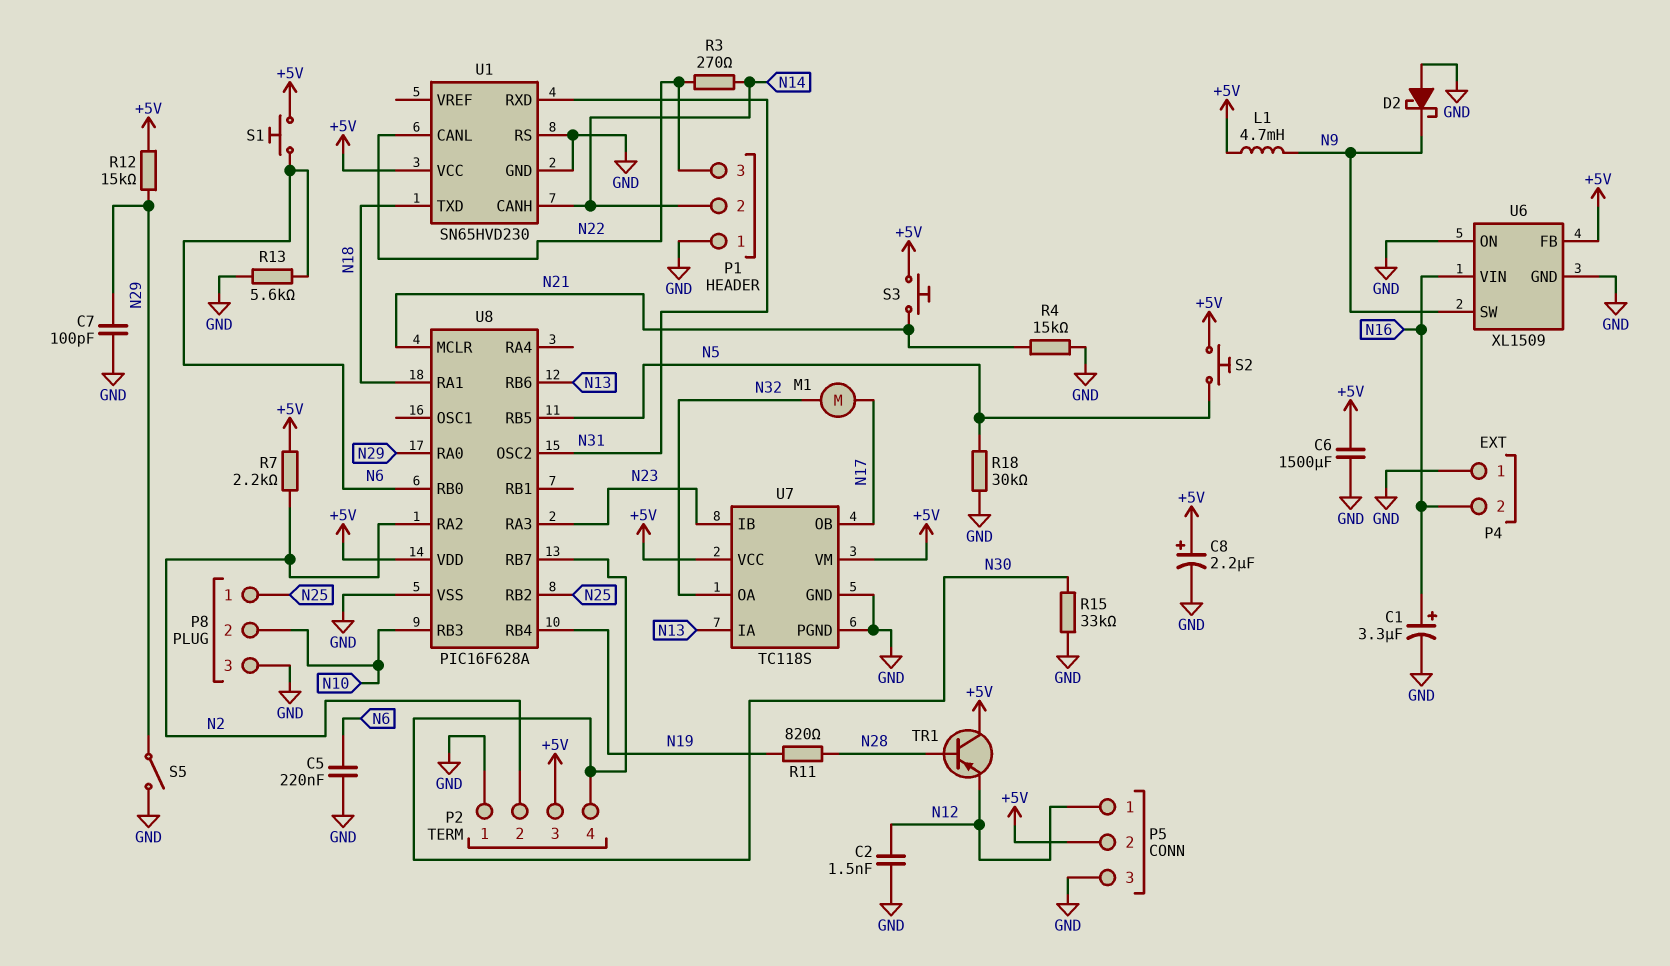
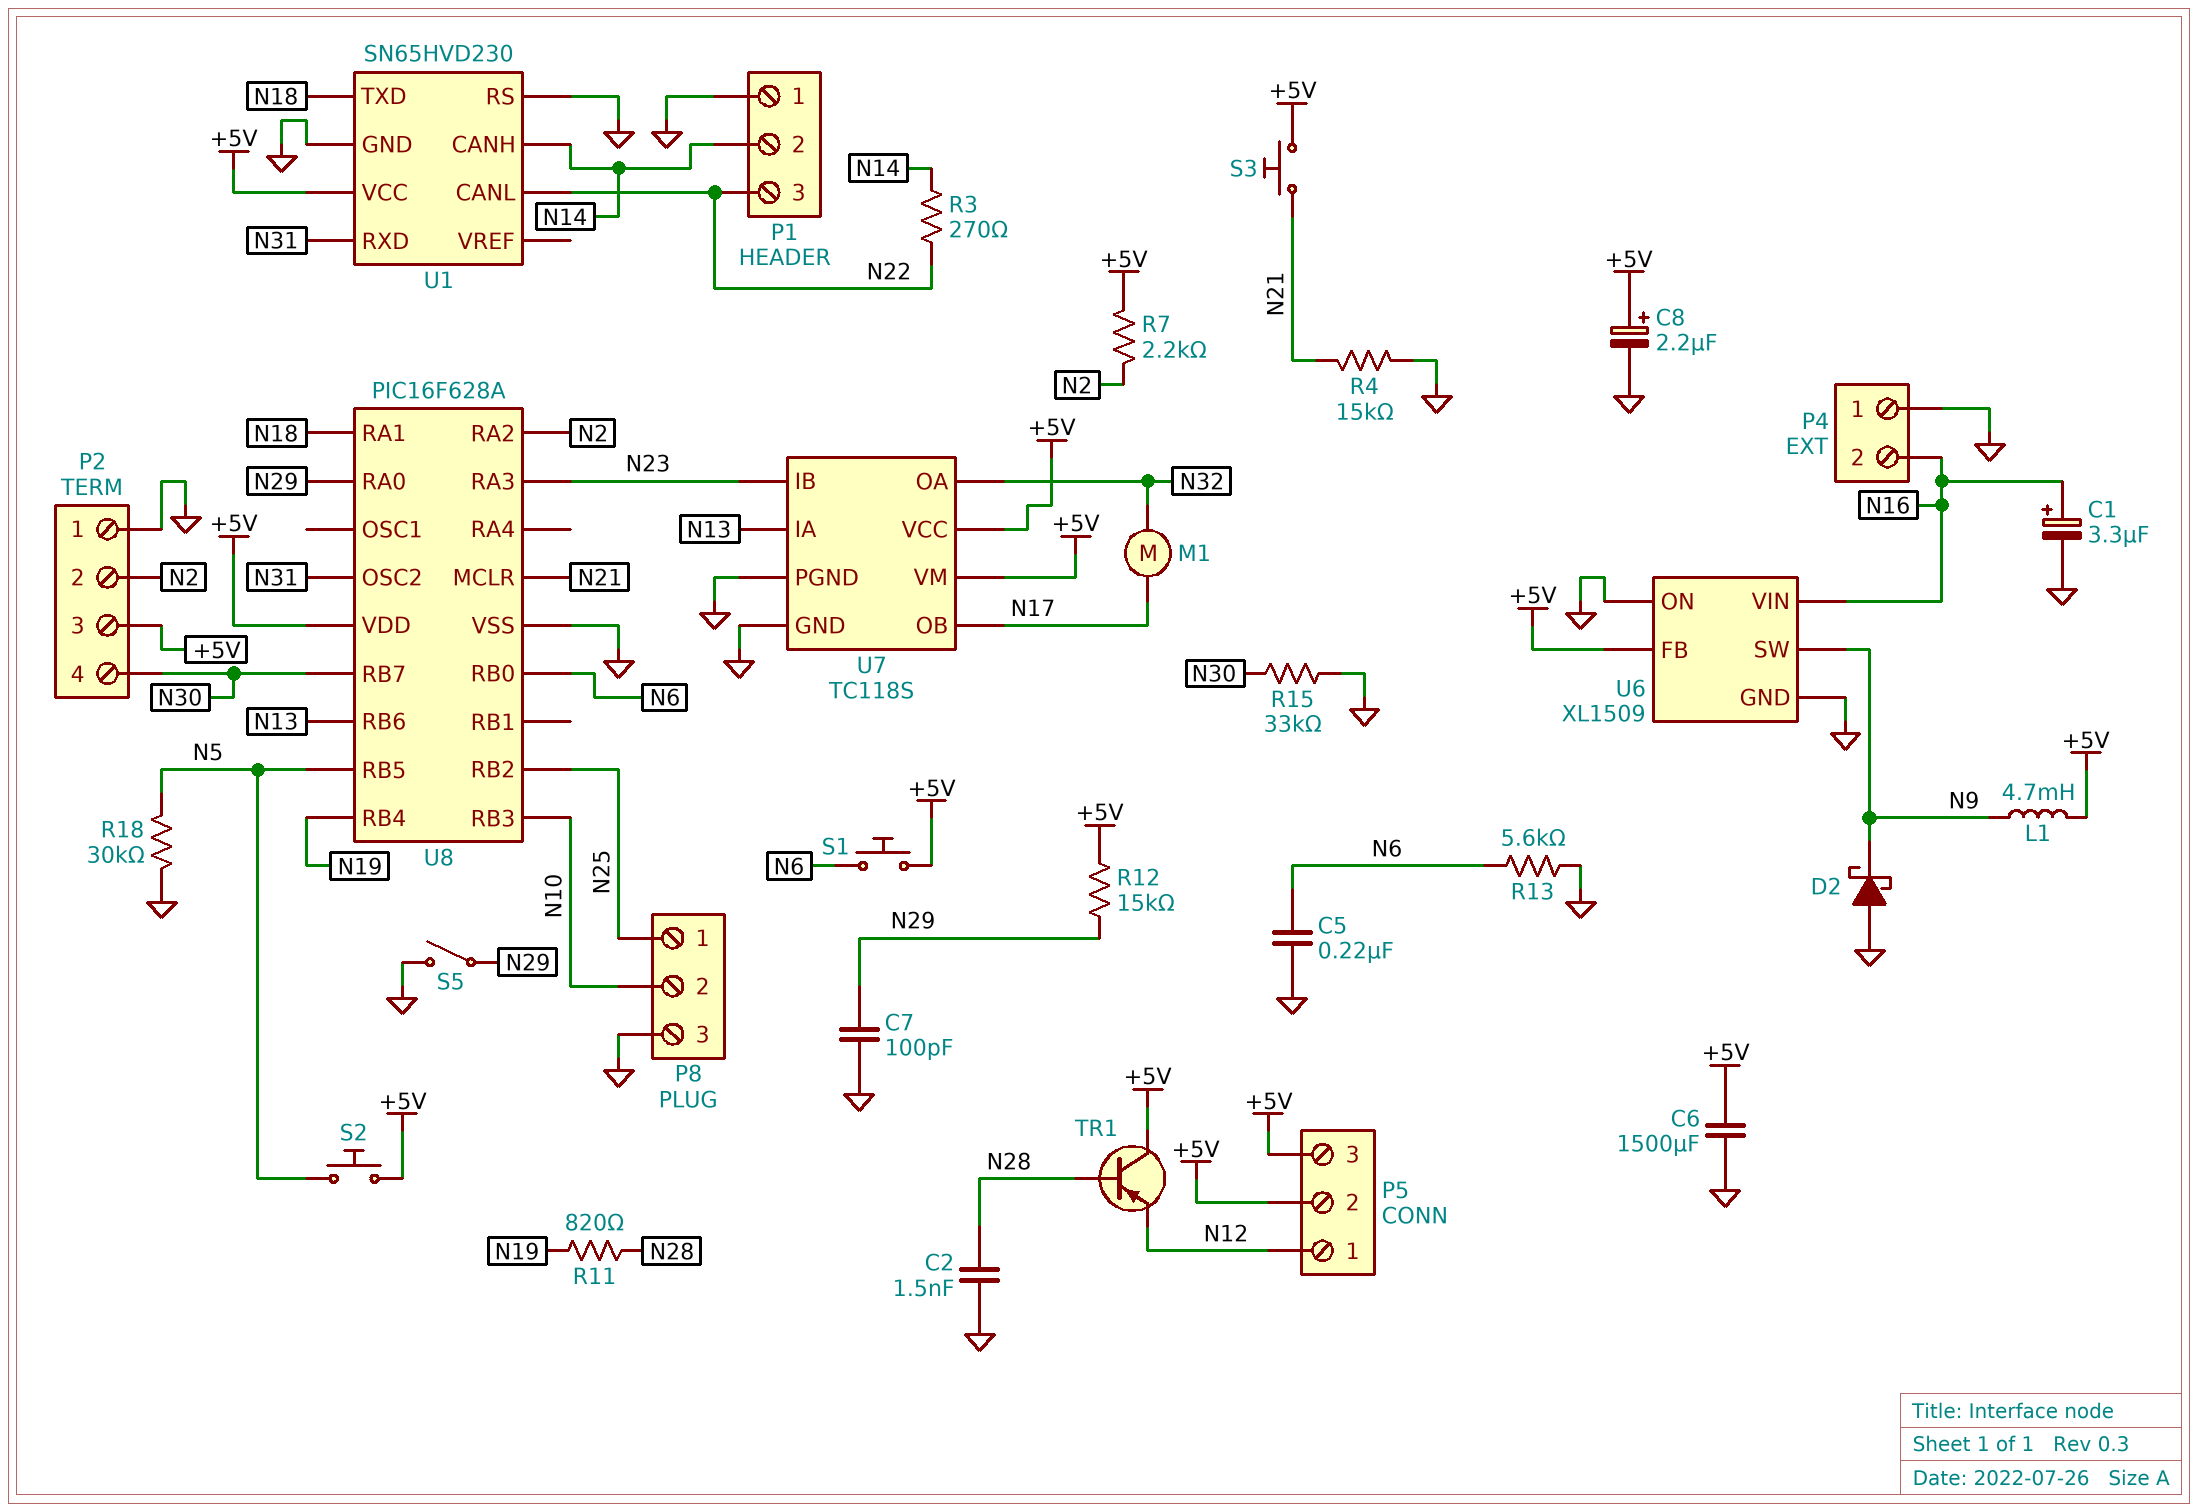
C2: 1.5nF (GND, N12) -> 1.5nF (GND, N28)
P5 pin 3: GND -> +5V

